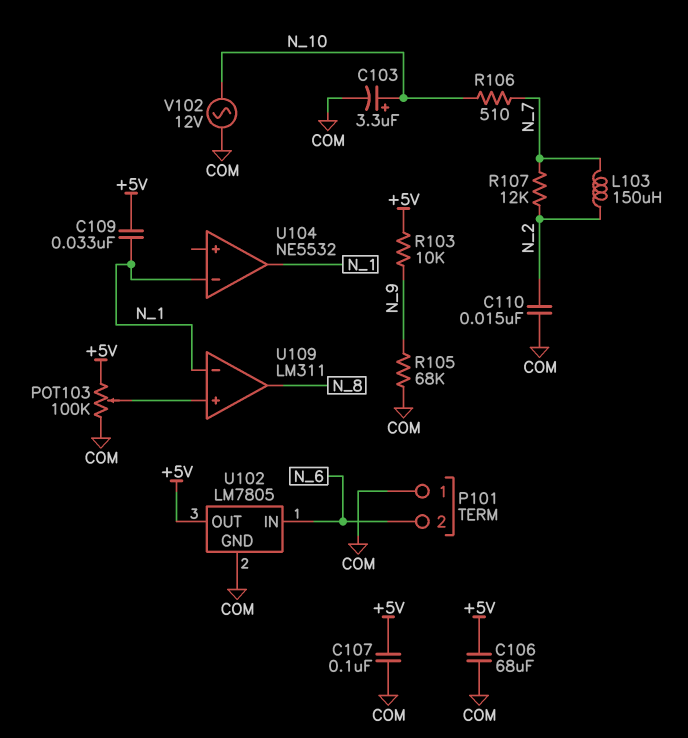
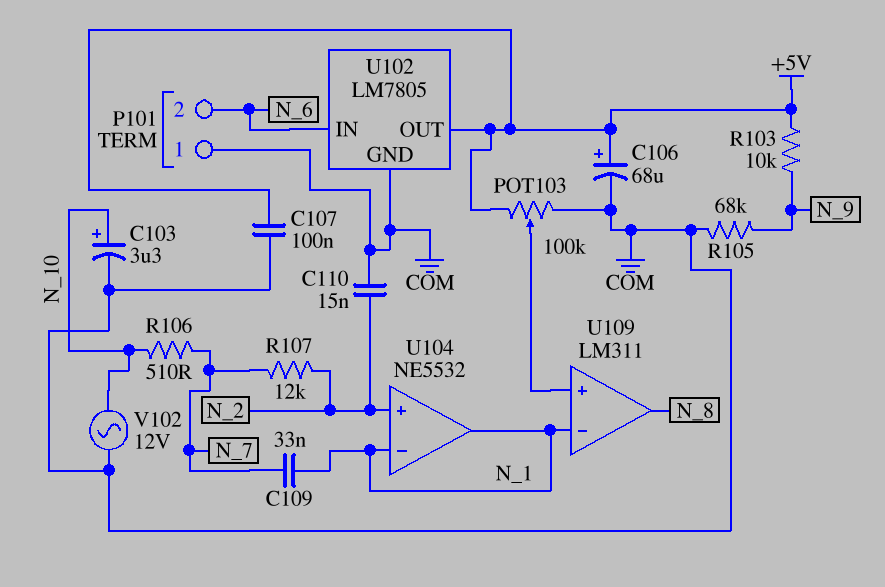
C106: 68uF (+5V, COM) -> 68uF (plus +5V, minus COM)
C109: 33nF (+5V, N_1) -> 33nF (N_1, N_7)
L103: 150uH (N_2, N_7) -> none
U104 pin in+: none -> N_2

